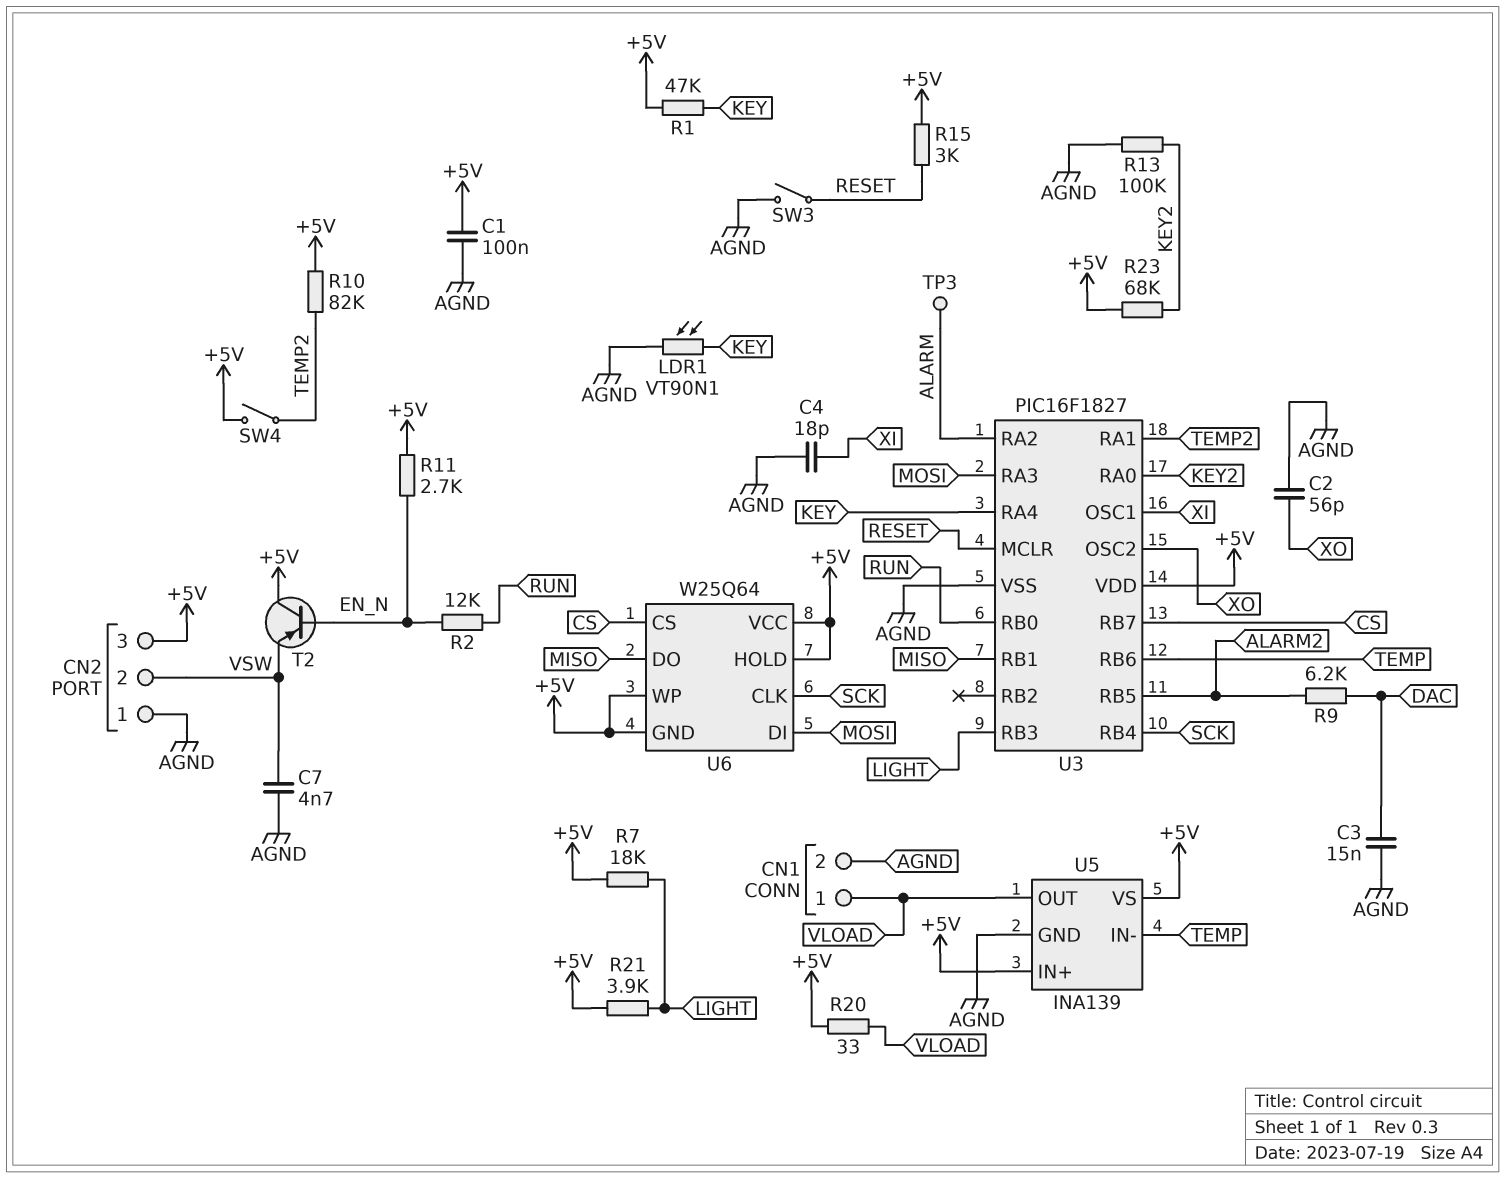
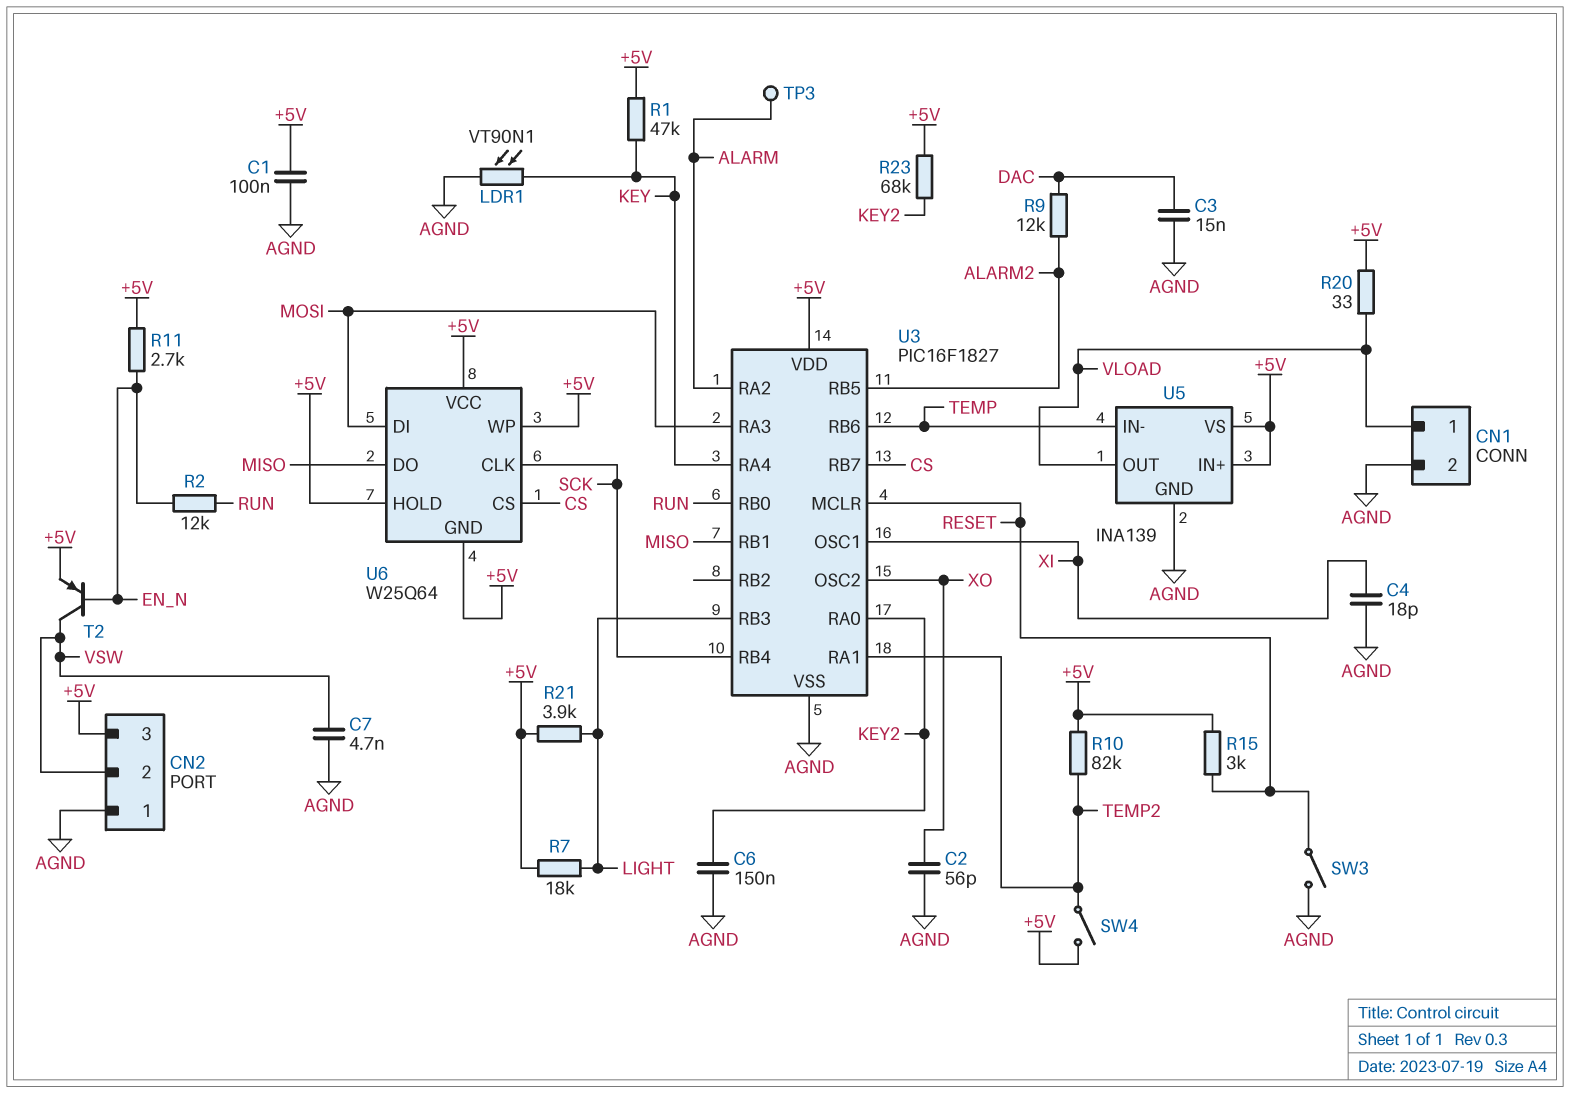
C6: none -> 150nF (AGND, KEY2)
R9: 6.2k (ALARM2, DAC) -> 12k (ALARM2, DAC)
R13: 100k (AGND, KEY2) -> none
T2: PNP (B EN_N, C +5V, E VSW) -> PNP (B EN_N, C VSW, E +5V)

